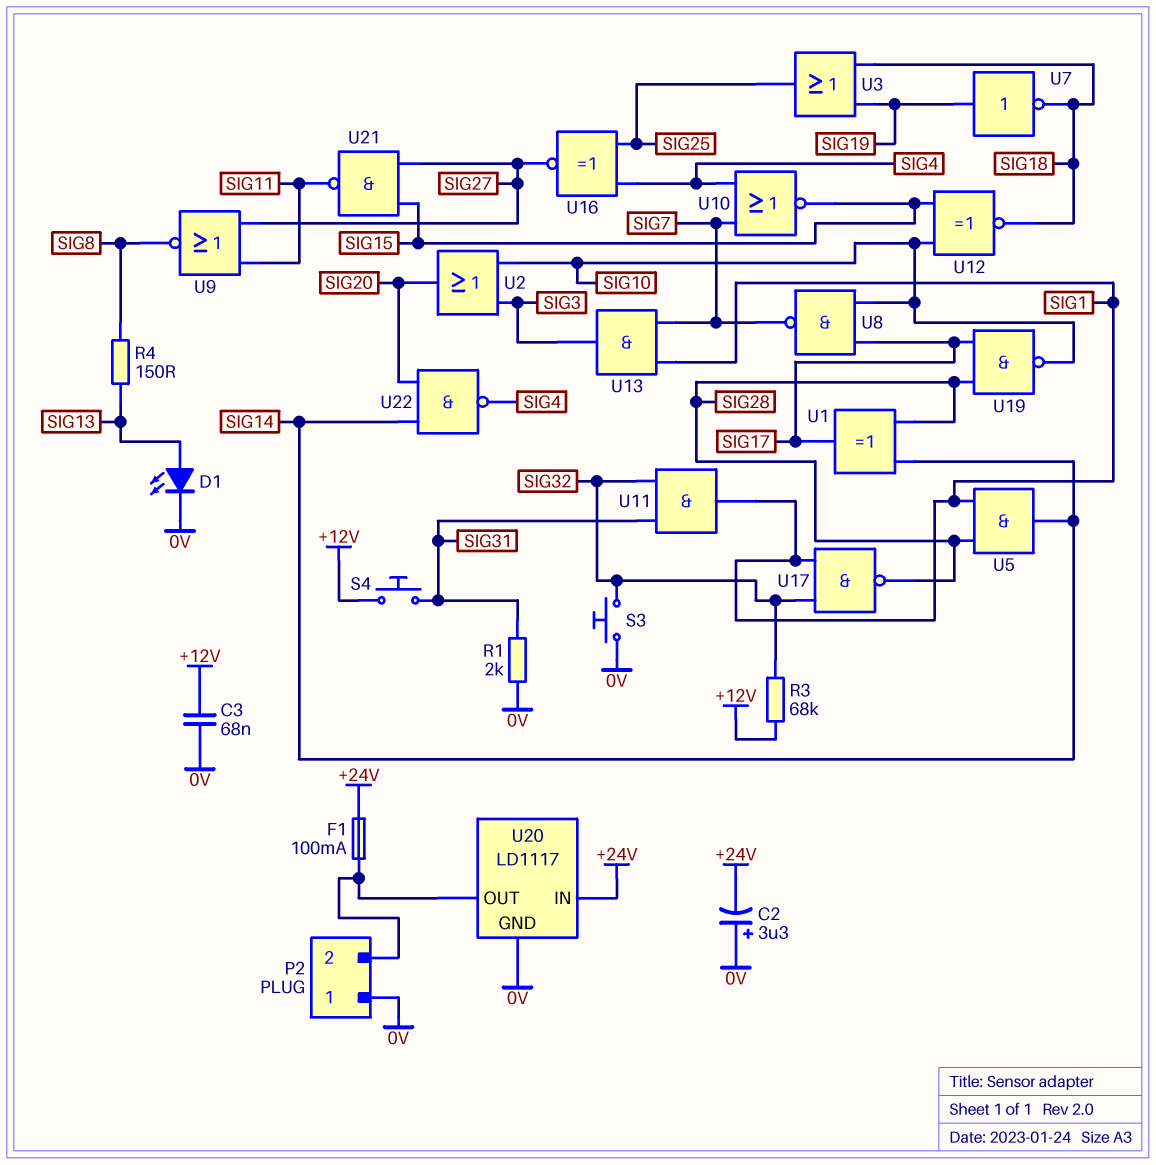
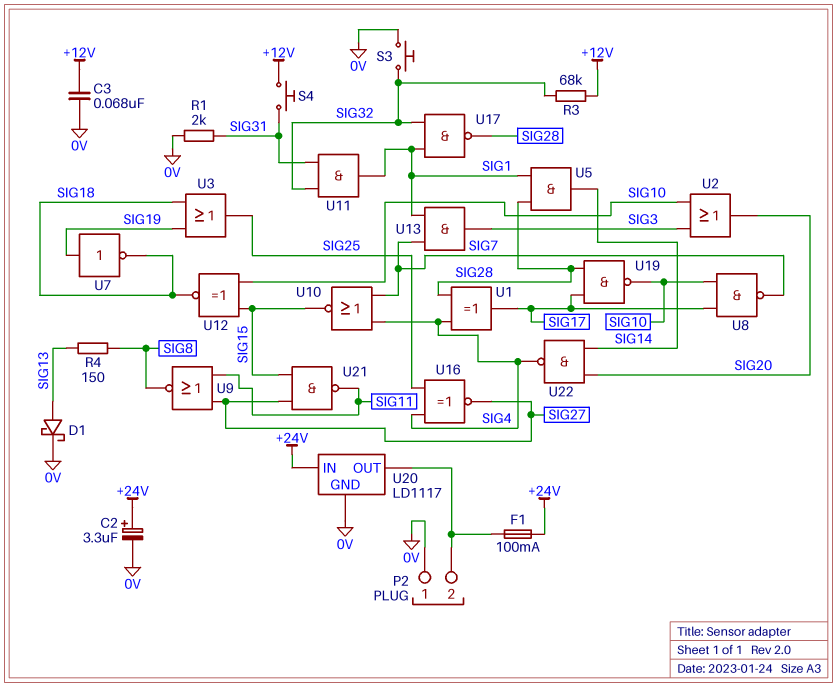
C2: 3.3uF (plus 0V, minus +24V) -> 3.3uF (plus +24V, minus 0V)
D1: LED (A SIG13, K 0V) -> schottky (A SIG13, K 0V)
U1: XOR (in SIG14, in SIG28, out SIG17) -> XOR (in SIG4, in SIG28, out SIG17)

